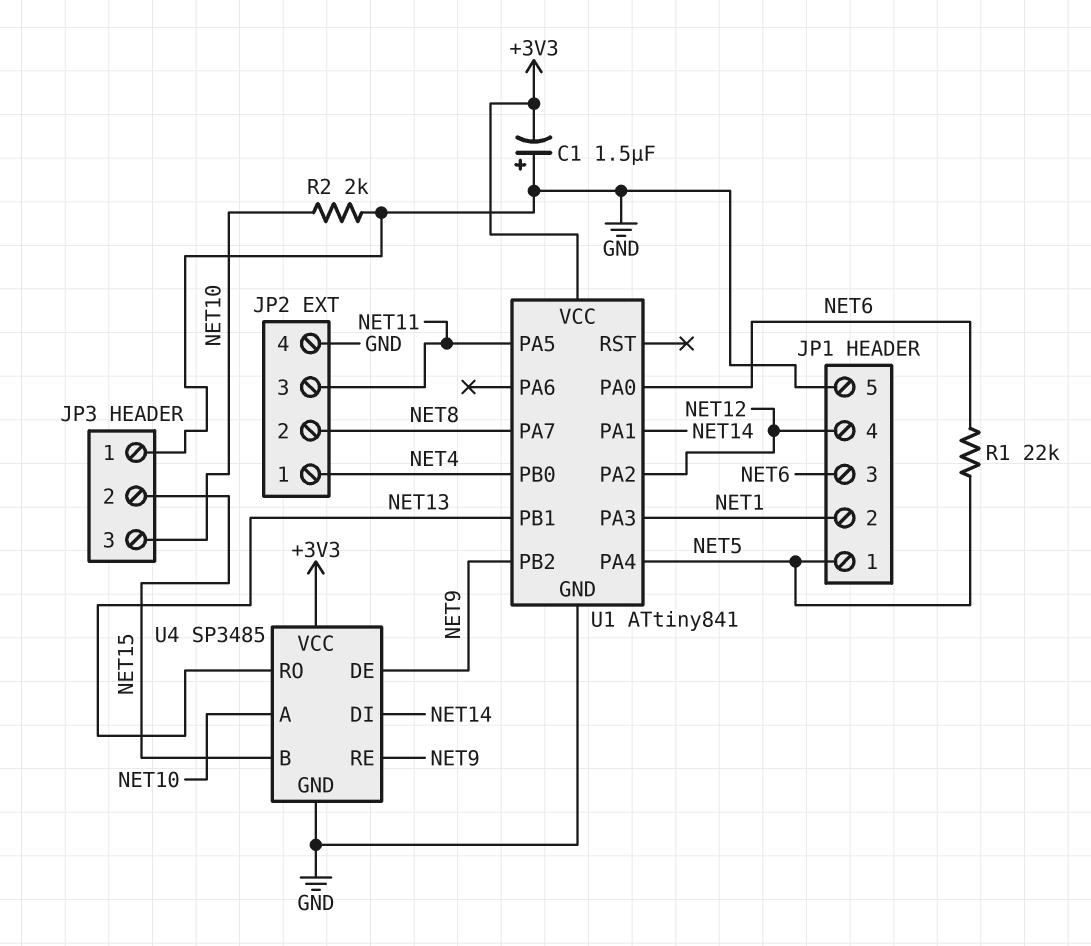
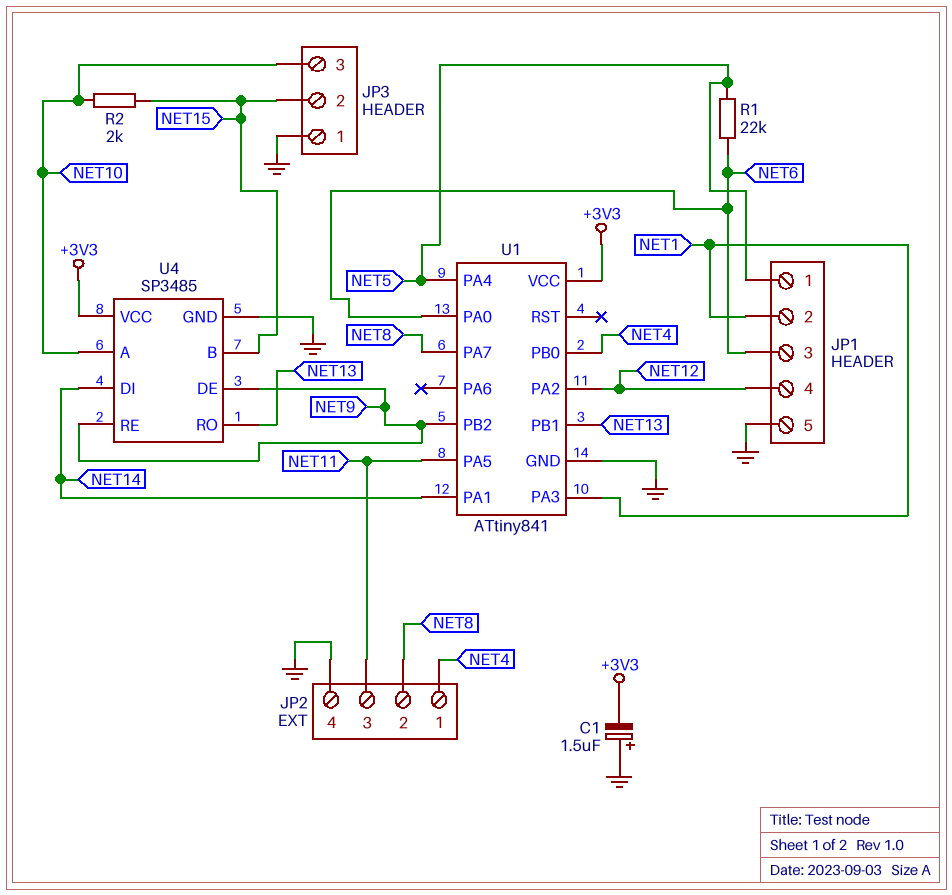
R2: 2k (GND, NET10) -> 2k (NET10, NET15)

